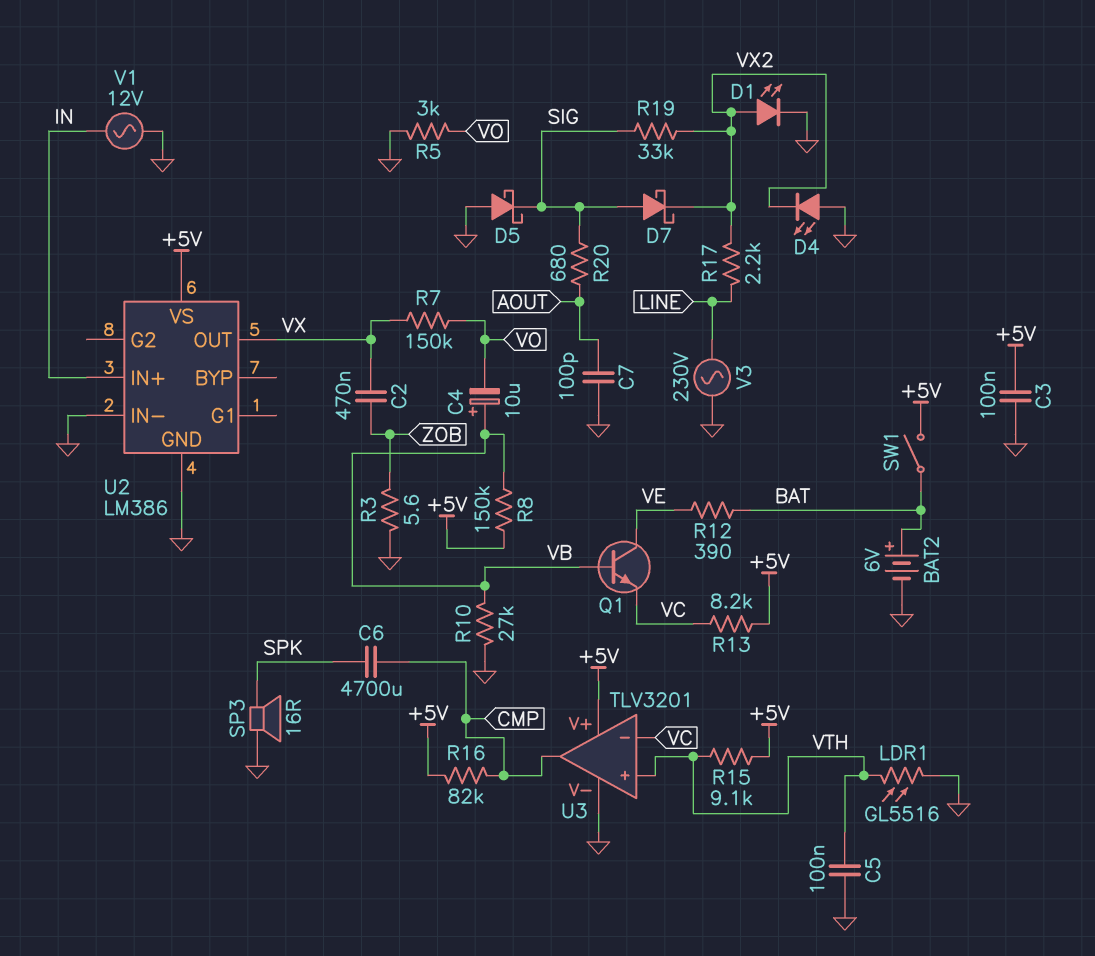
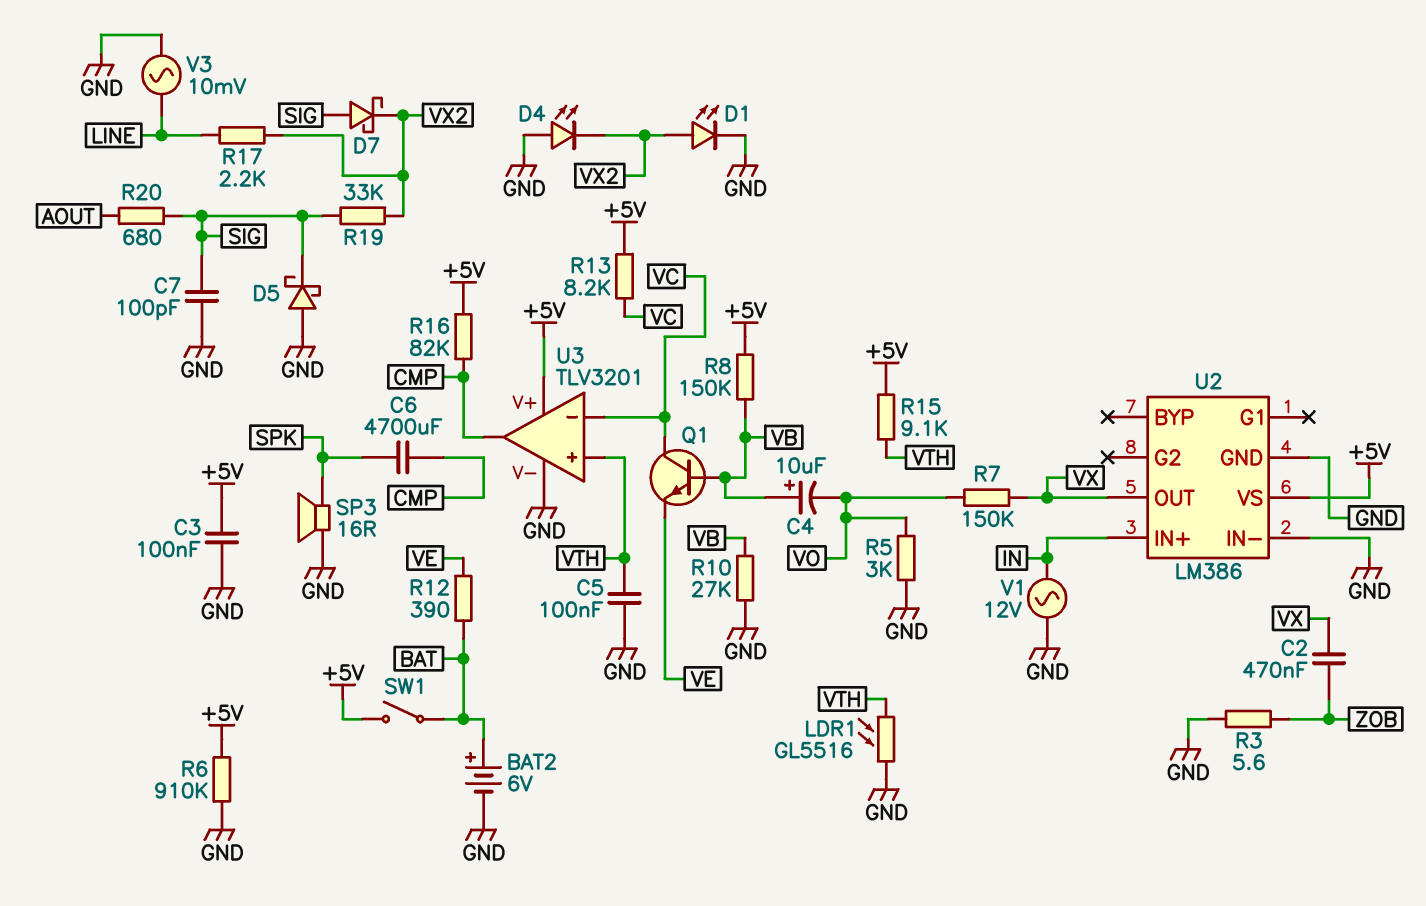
C7: 100pF (AOUT, GND) -> 100pF (GND, SIG)
Q1: NPN (B VB, C VE, E VC) -> NPN (B VB, C VC, E VE)
R6: none -> 910k (+5V, GND)
V3: AC 230V (GND, LINE) -> AC 10mV (GND, LINE)

